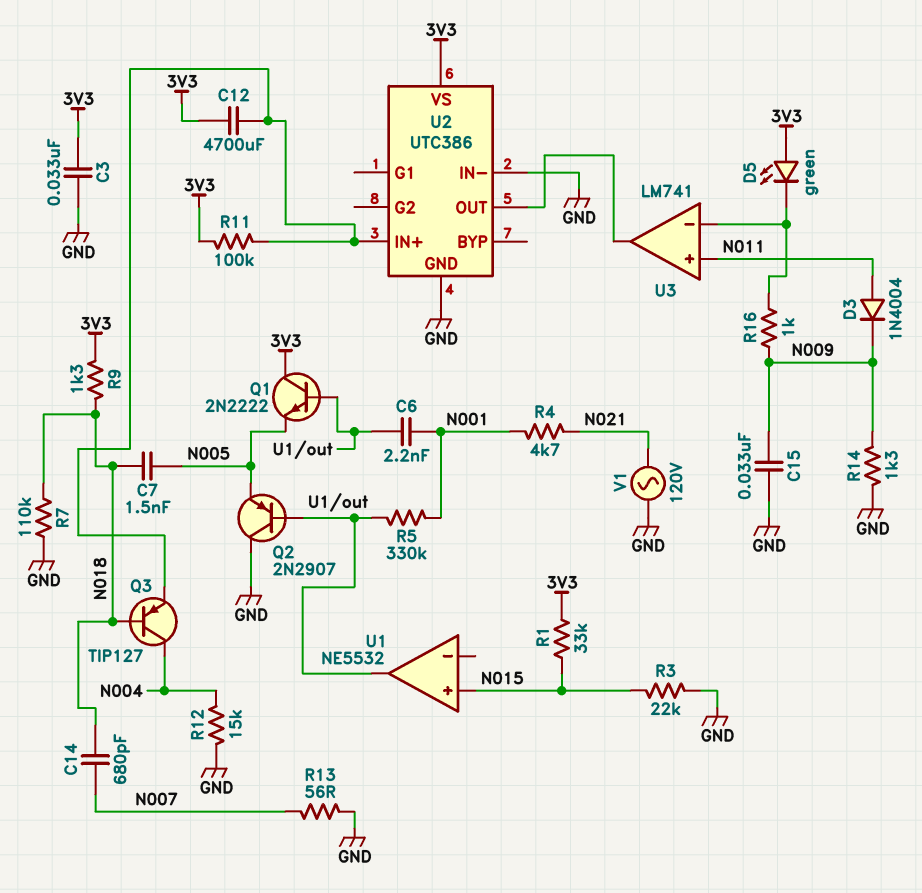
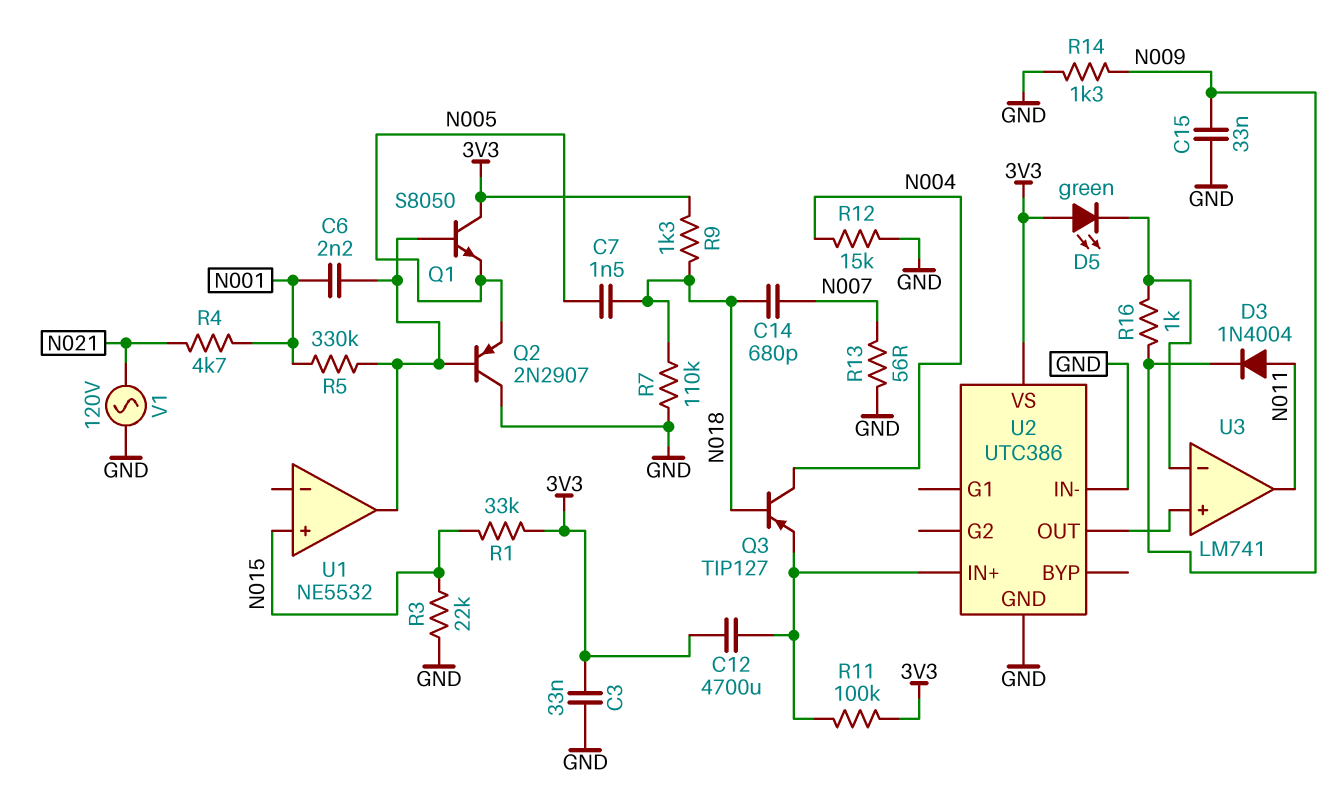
Q1: NPN 2N2222 (B U1/out, C 3V3, E N005) -> NPN S8050 (B U1/out, C 3V3, E N005)
U3 pin in+: N011 -> U2/OUT
U3 pin out: U2/OUT -> N011

